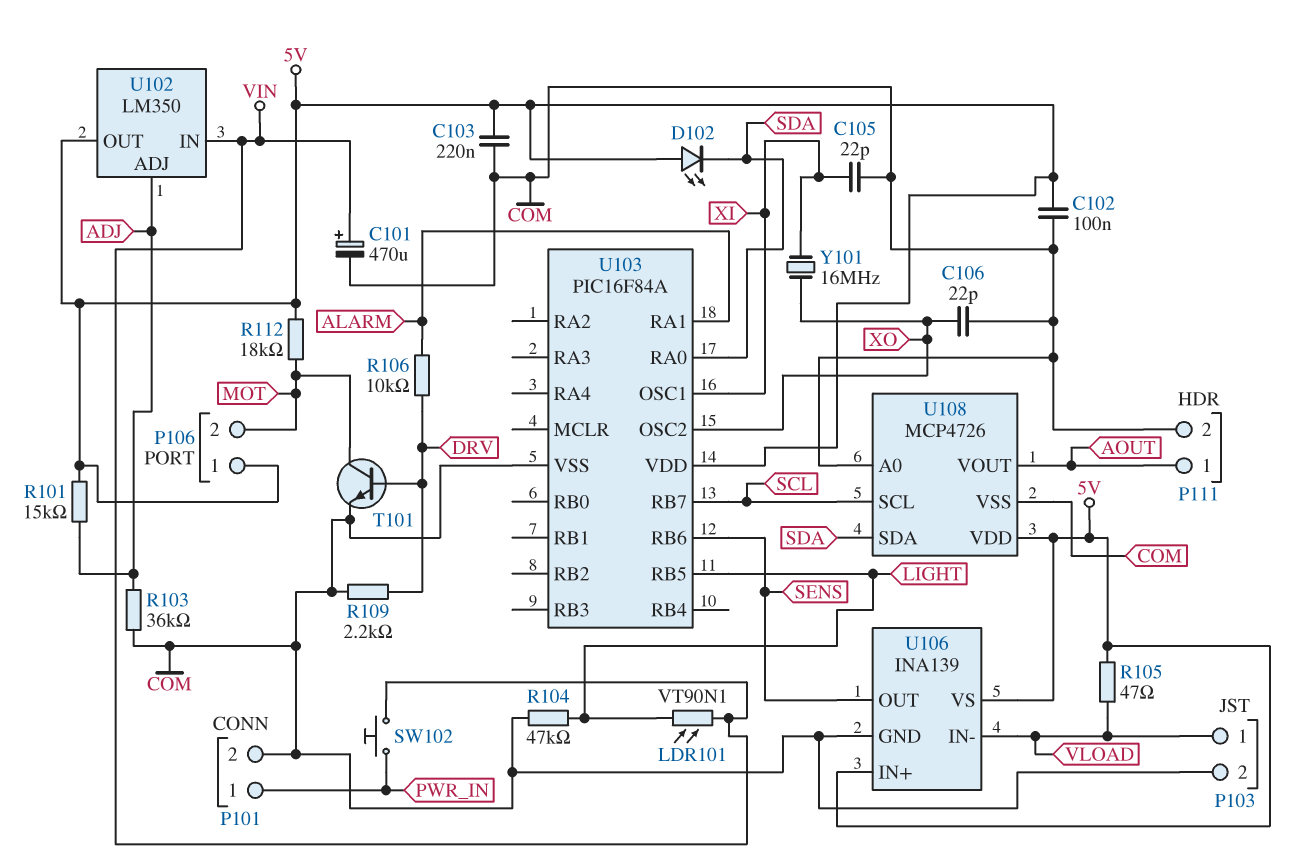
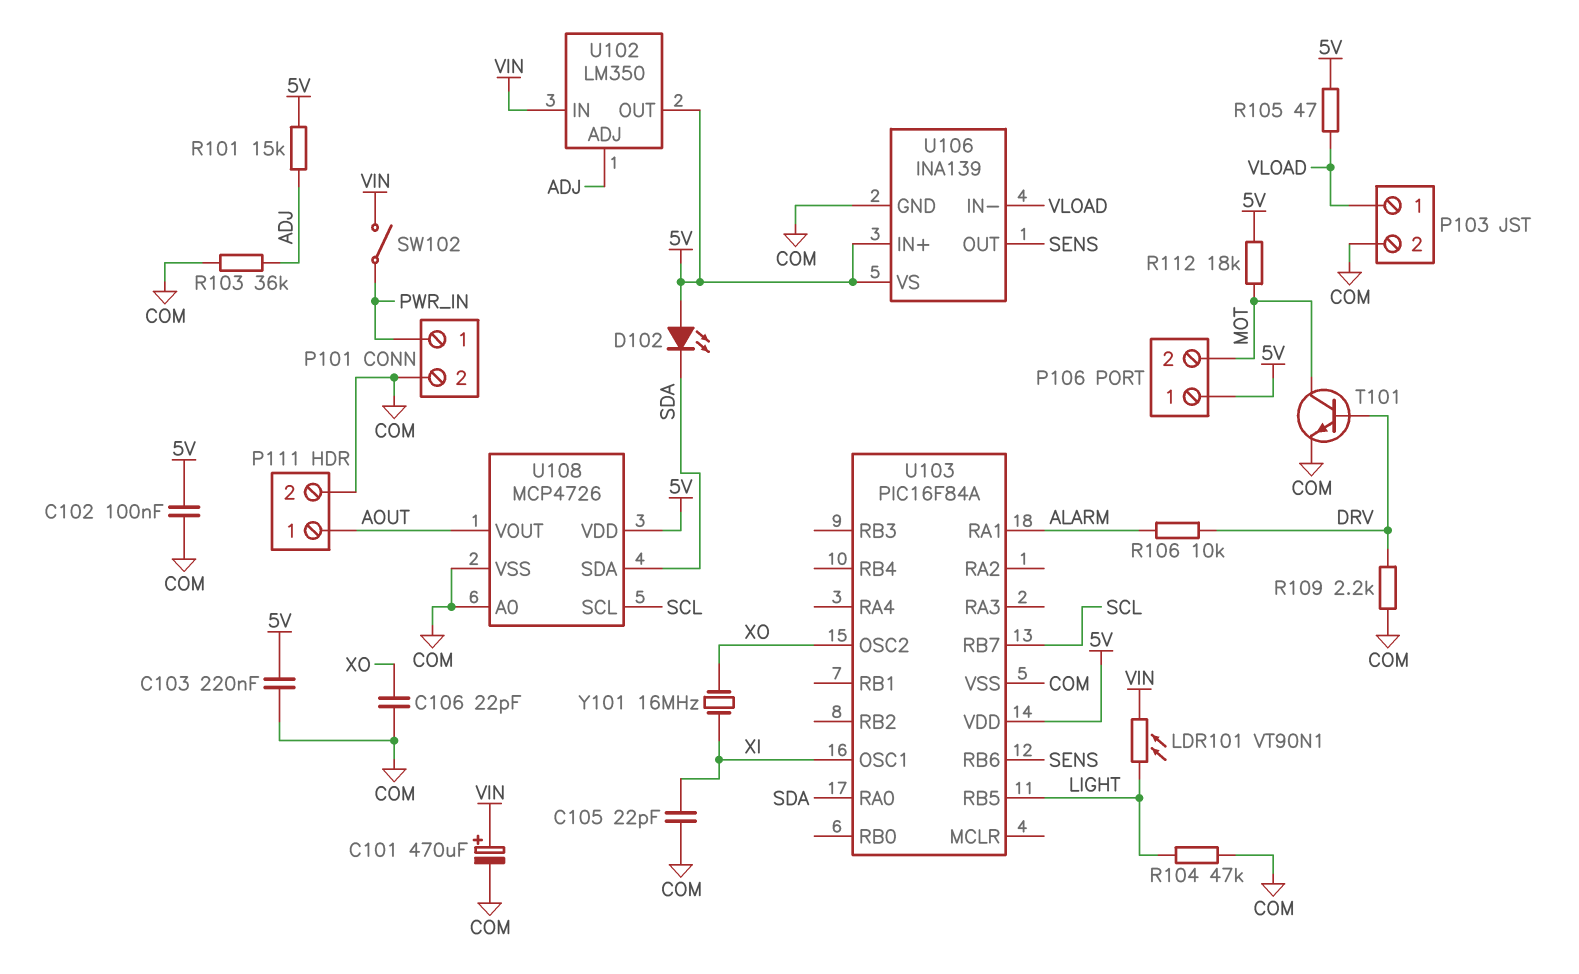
SW102: button (PWR_IN, VIN) -> switch (PWR_IN, VIN)

